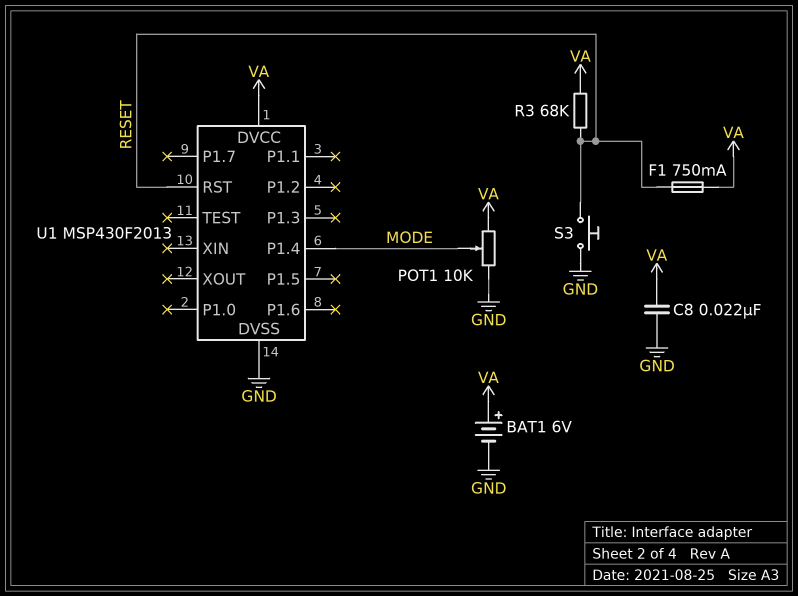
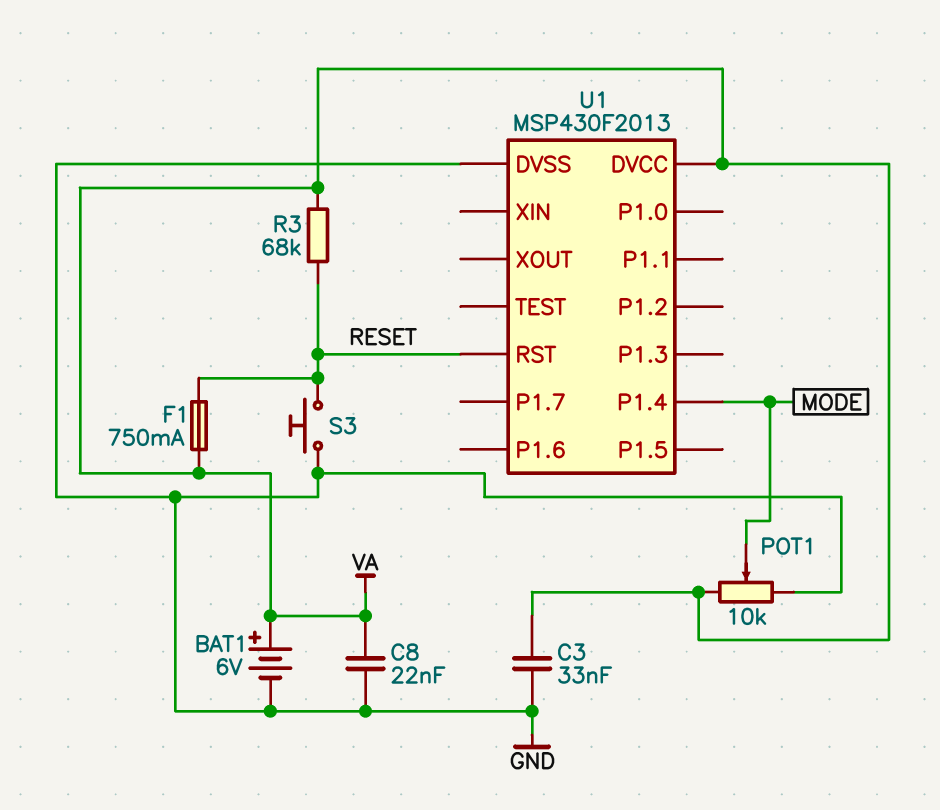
C3: none -> 33nF (GND, VA)

